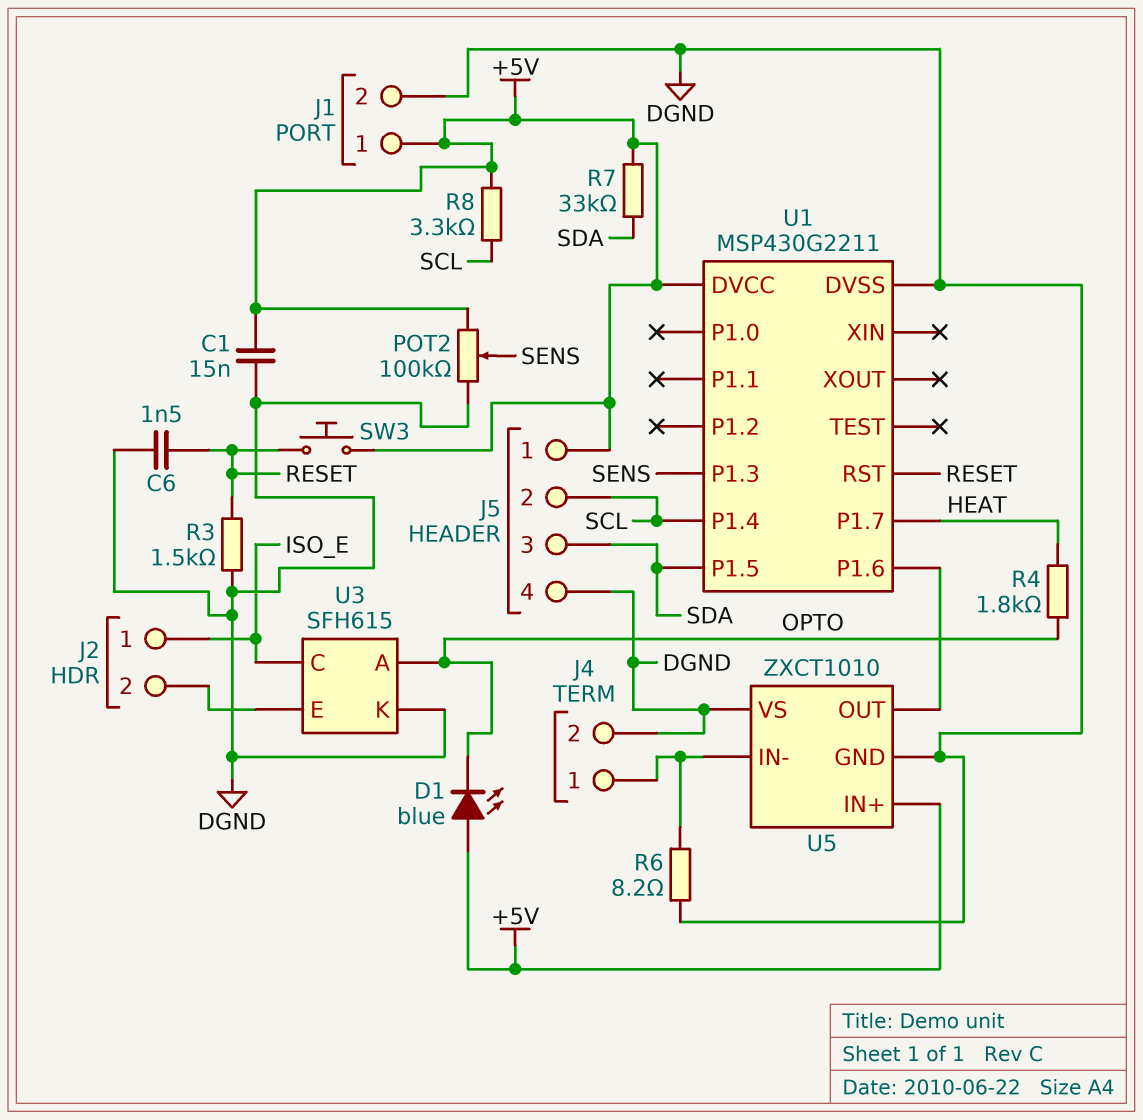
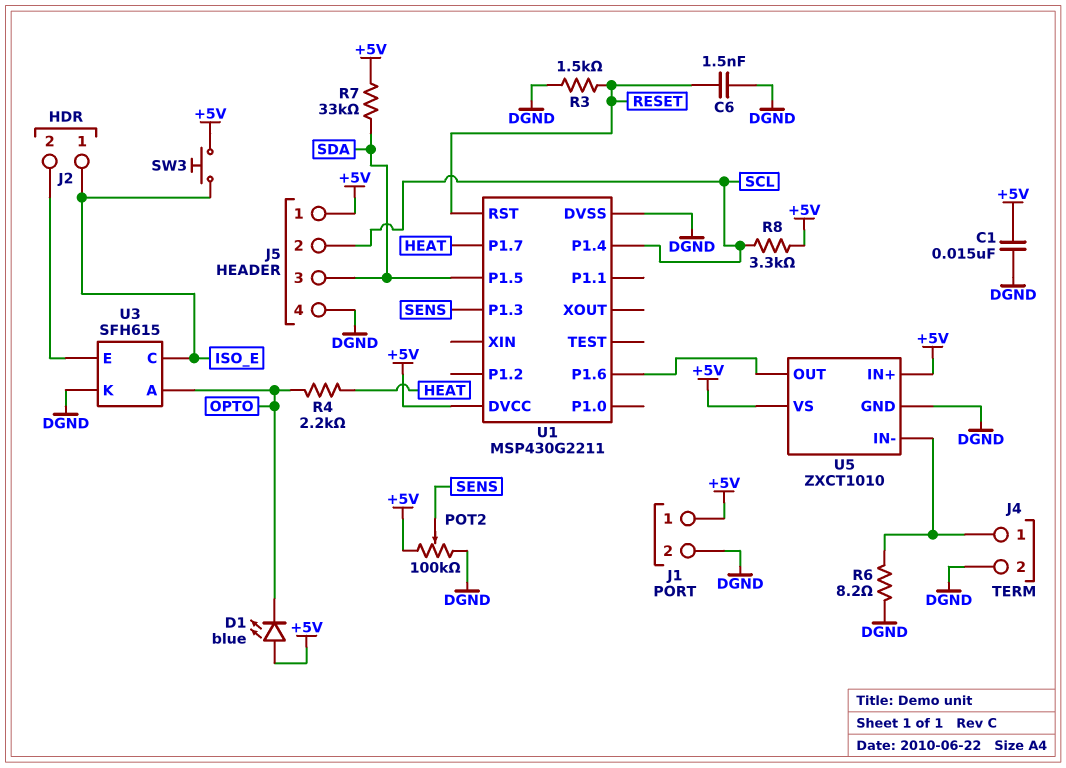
R4: 1.8k (HEAT, OPTO) -> 2.2k (HEAT, OPTO)
SW3: button (+5V, RESET) -> button (+5V, ISO_E)
U5 pin VS: DGND -> +5V

